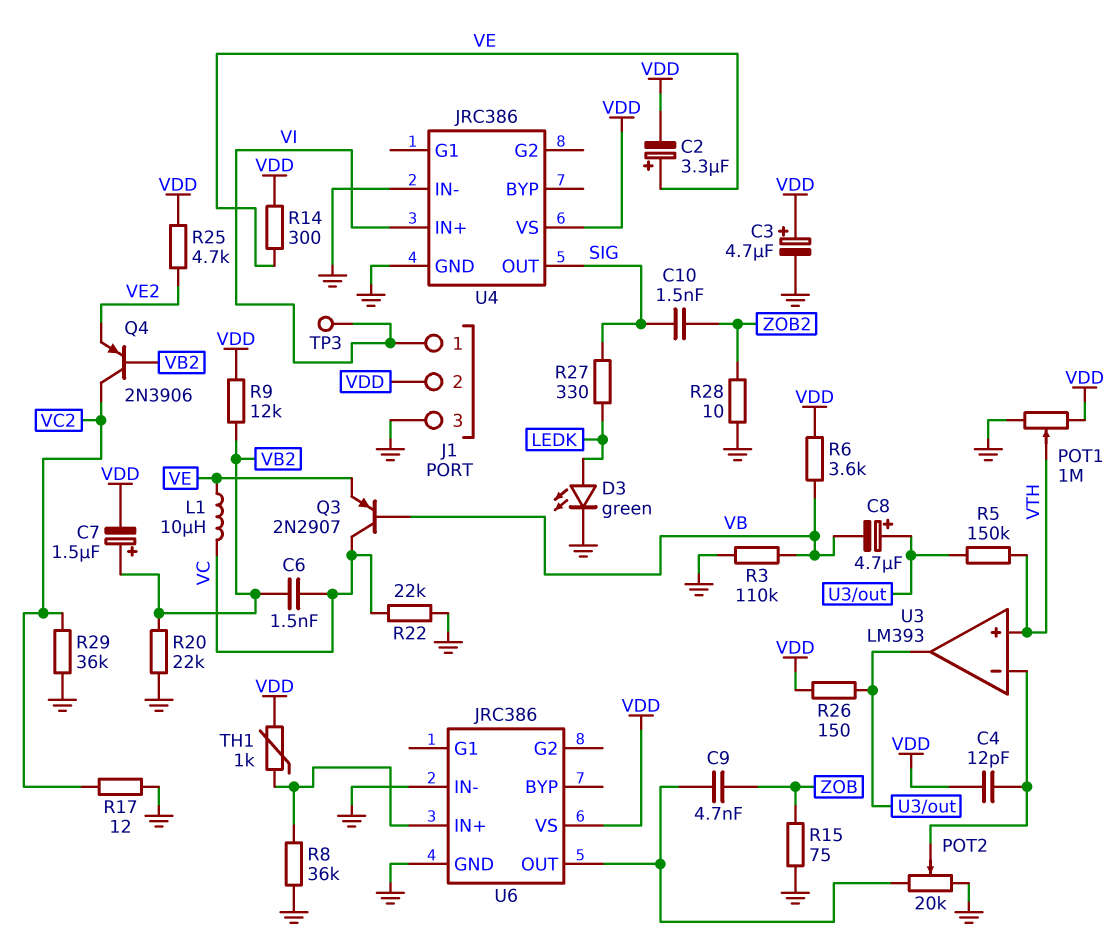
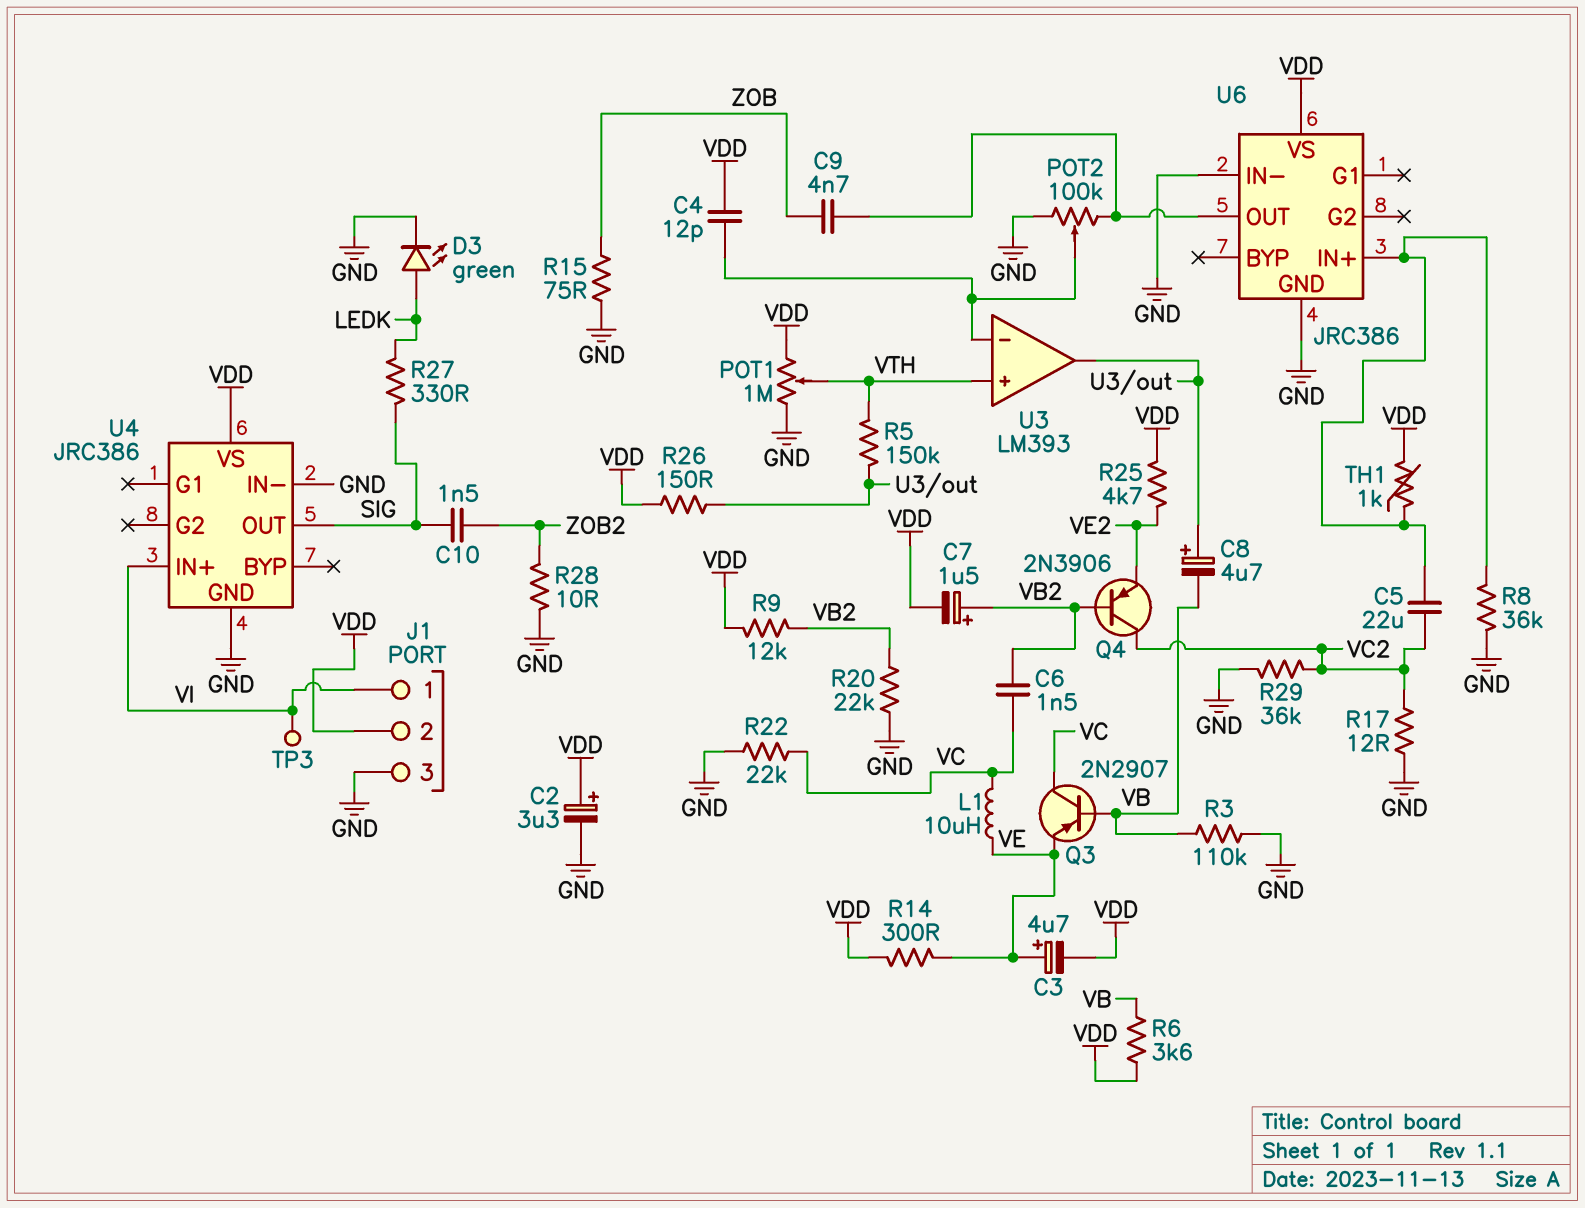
C2: 3.3uF (plus VE, minus VDD) -> 3.3uF (plus VDD, minus GND)
C3: 4.7uF (plus VDD, minus GND) -> 4.7uF (plus VE, minus VDD)
C5: none -> 22uF (U6/IN+, VC2)
POT2: 20k (GND, U6/OUT, wiper U3/in-) -> 100k (GND, U6/OUT, wiper U3/in-)

